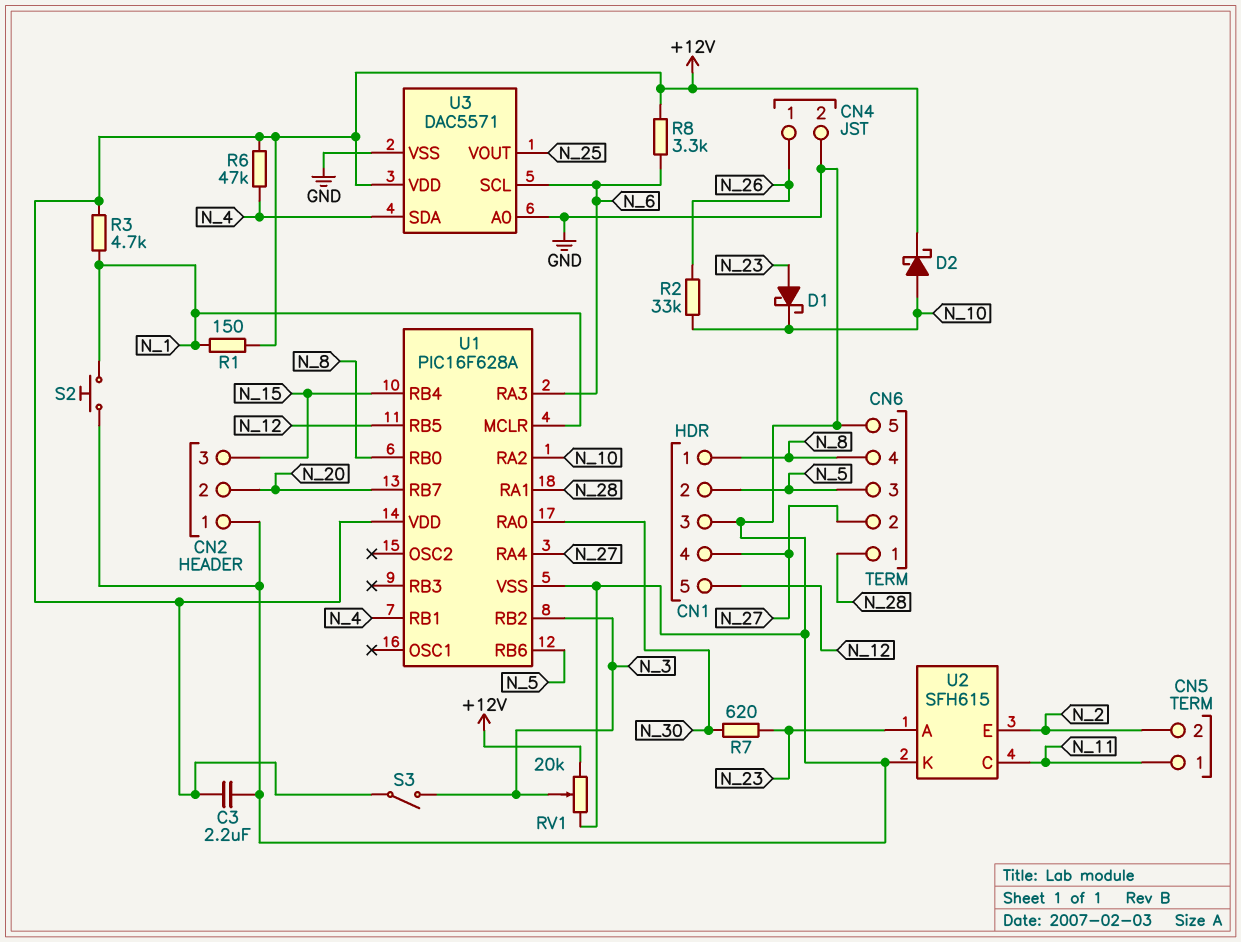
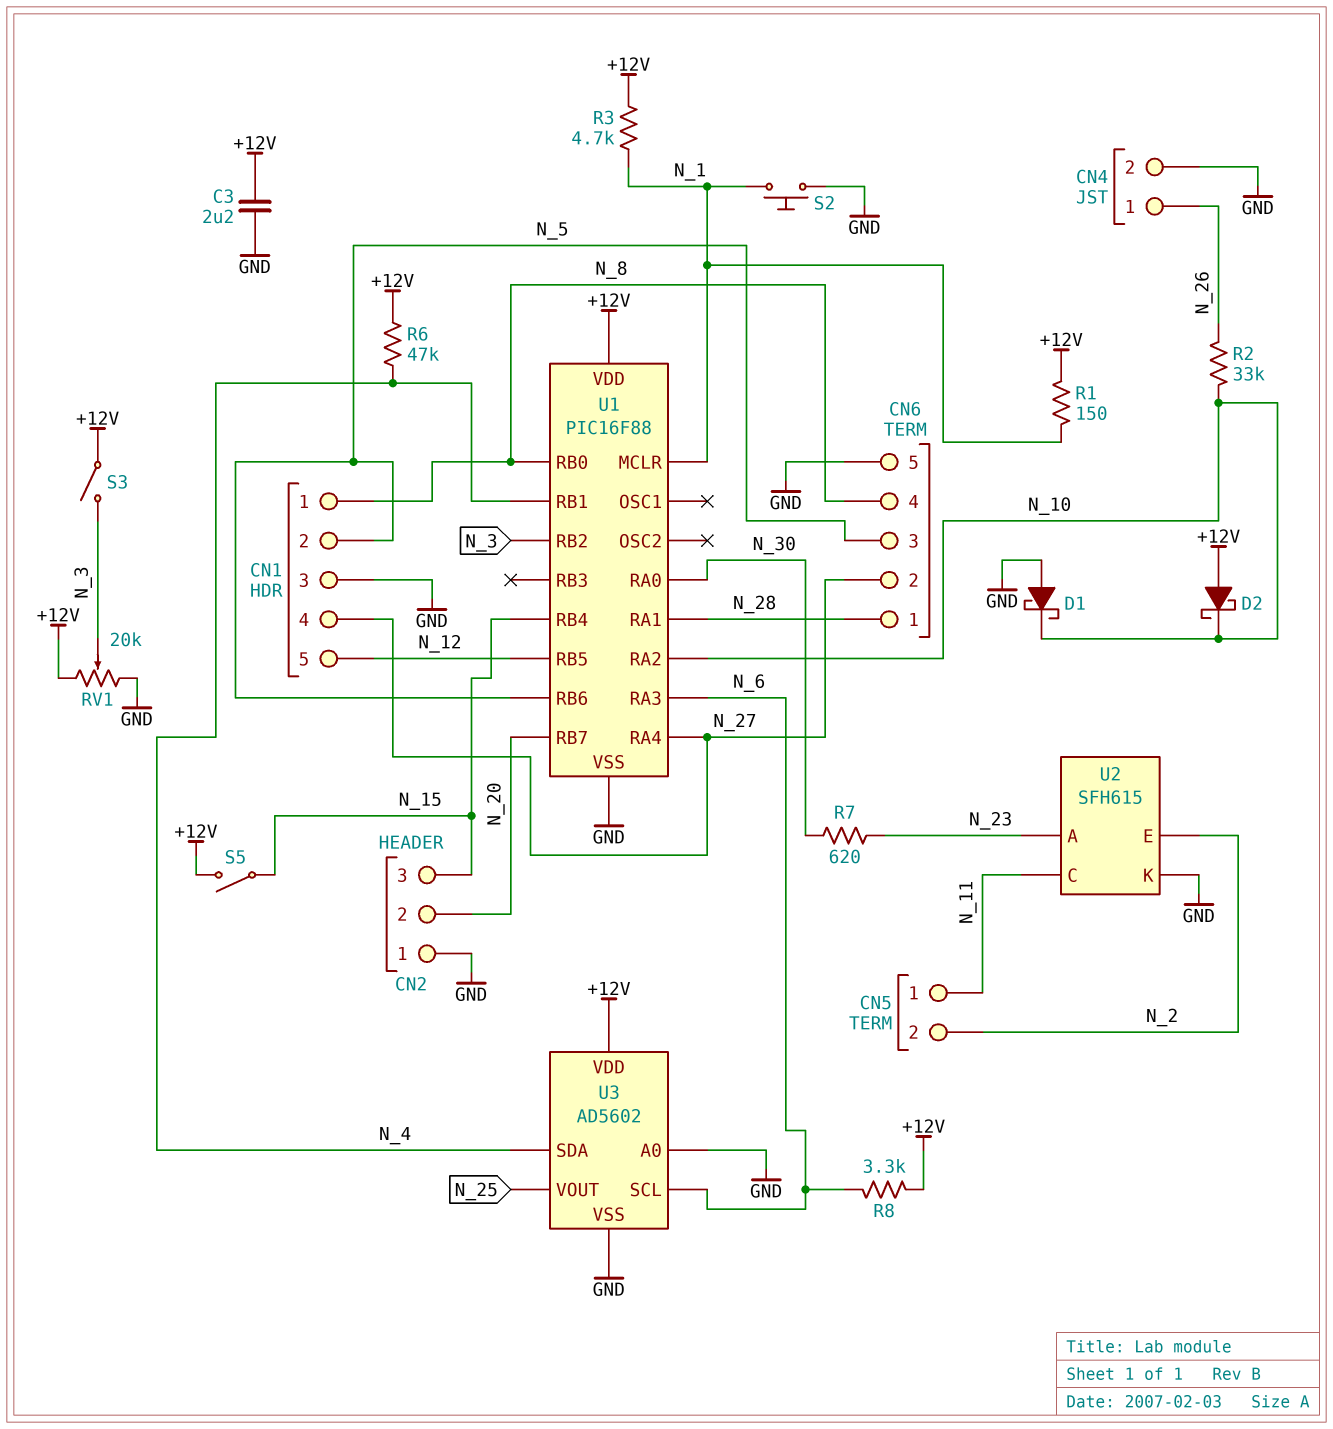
D1: schottky (A N_23, K N_10) -> schottky (A GND, K N_10)
D2: schottky (A N_10, K +12V) -> schottky (A +12V, K N_10)
S5: none -> switch (+12V, N_15)
U1: PIC16F628A -> PIC16F88
U3: DAC5571 -> AD5602

